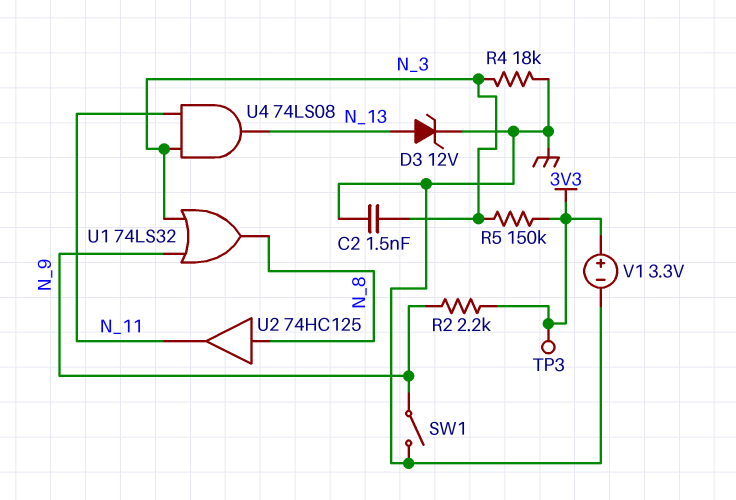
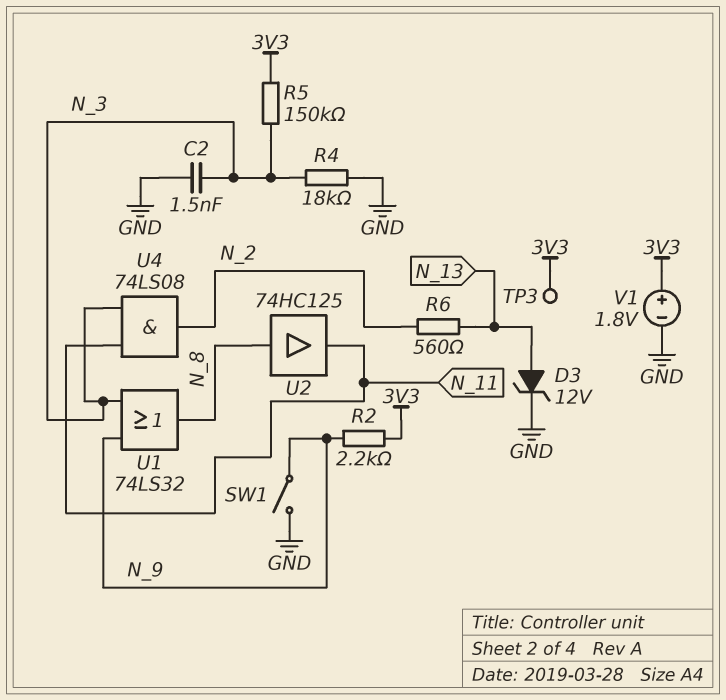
R6: none -> 560 (N_2, N_13)
U4: AND 74LS08 (in N_3, in N_11, out N_13) -> AND 74LS08 (in N_3, in N_11, out N_2)
V1: 3.3V (plus 3V3, minus GND) -> 1.8V (plus 3V3, minus GND)

